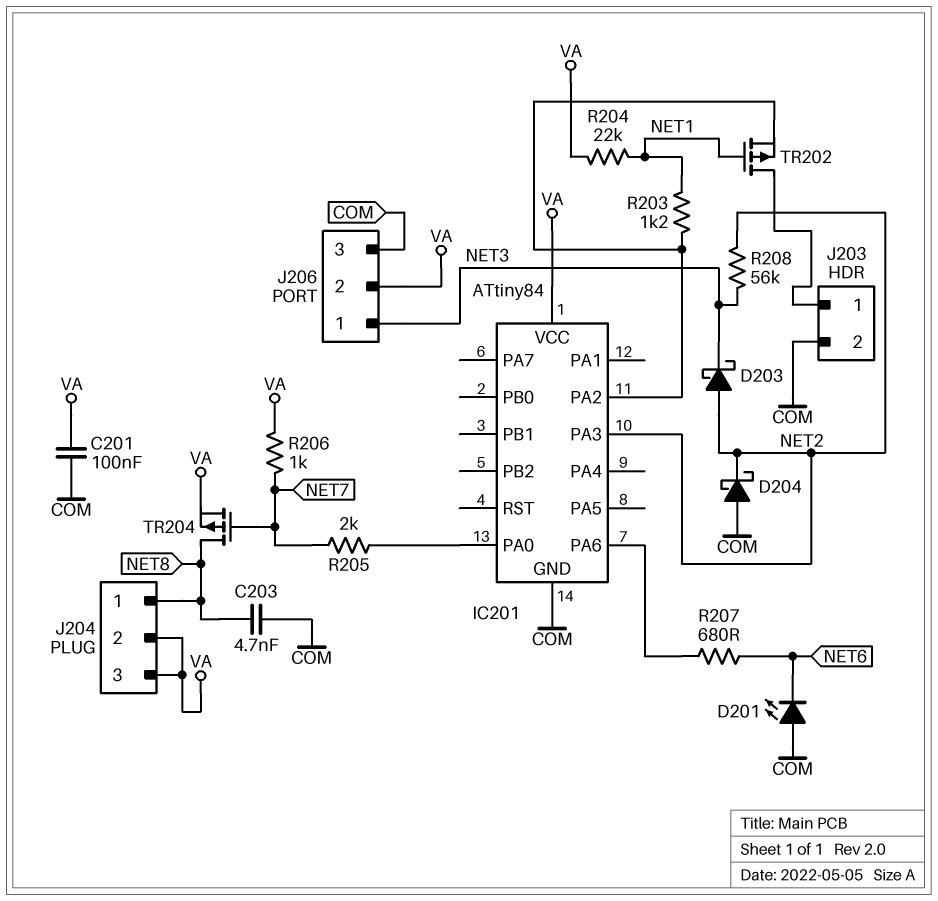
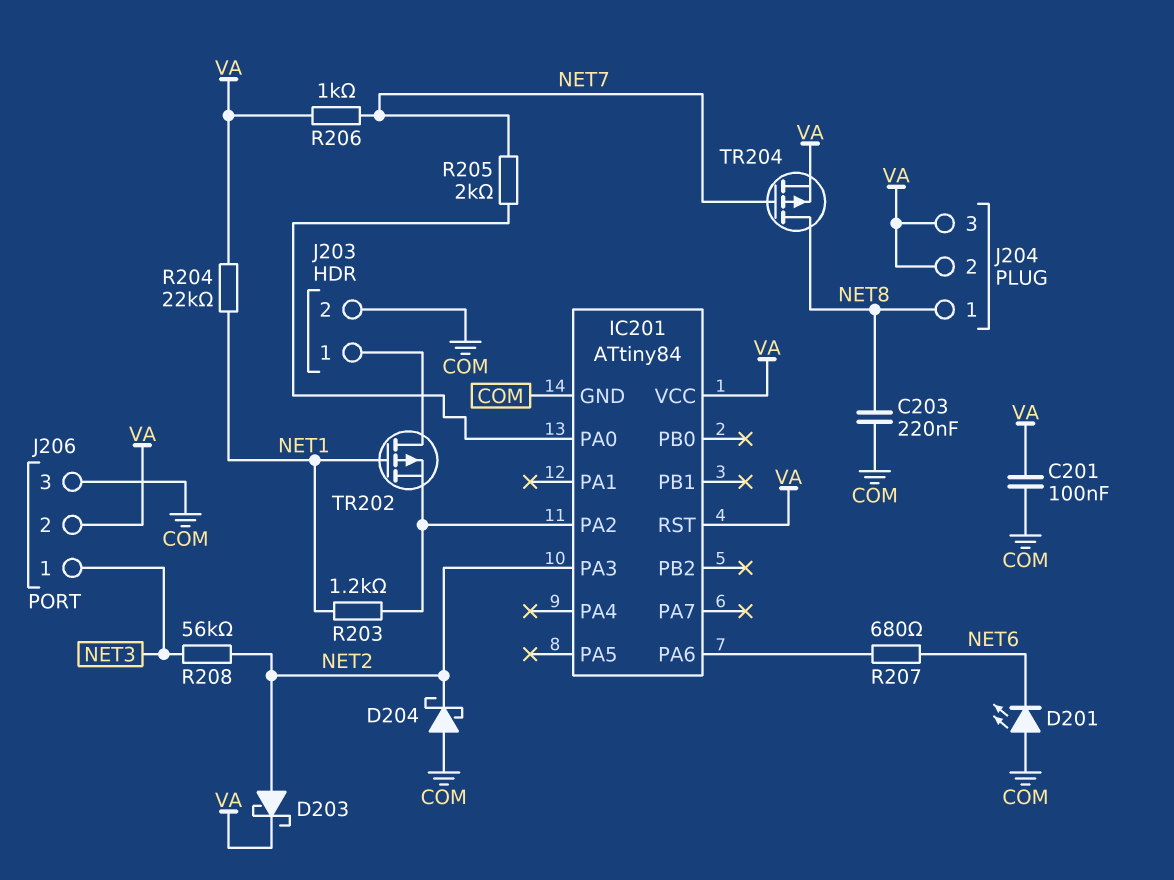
C203: 4.7nF (COM, NET8) -> 220nF (COM, NET8)
D203: schottky (A NET2, K NET3) -> schottky (A NET2, K VA)
IC201 pin RST: none -> VA

